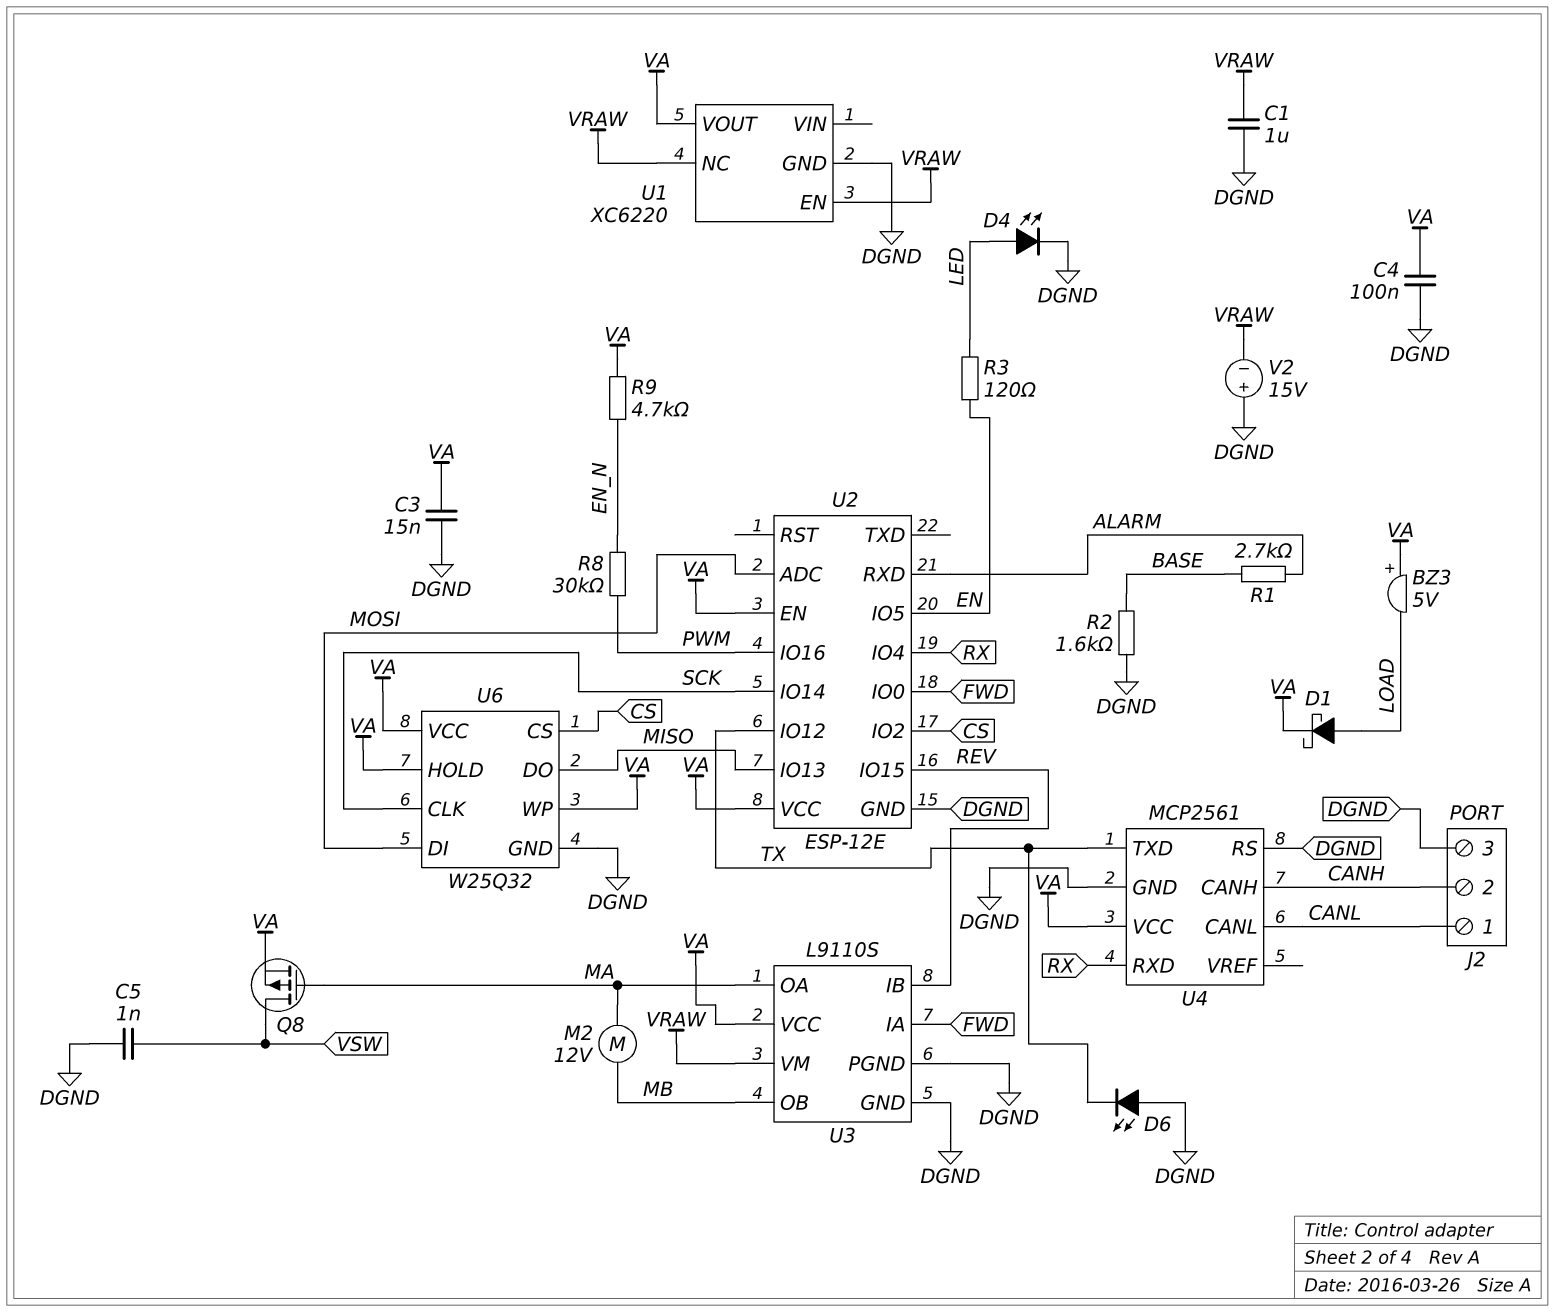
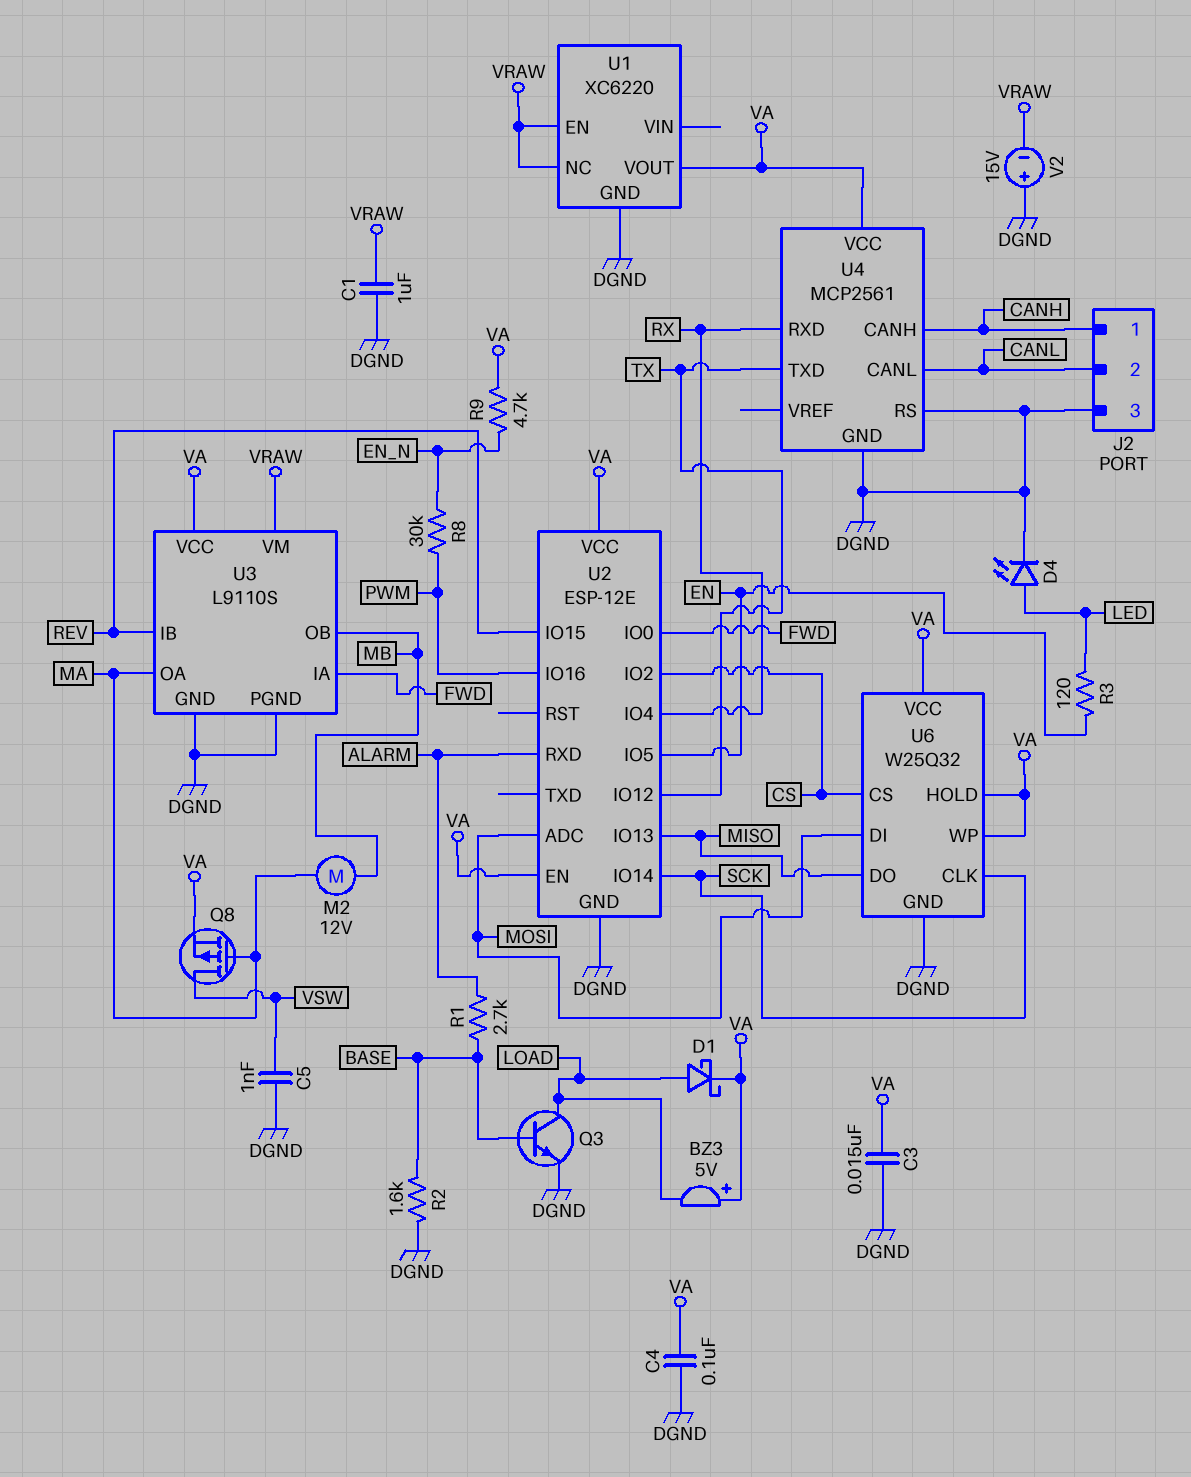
D6: LED (A DGND, K TX) -> none
J2 pin 1: CANL -> CANH
J2 pin 2: CANH -> CANL
Q3: none -> NPN (B BASE, C LOAD, E DGND)

